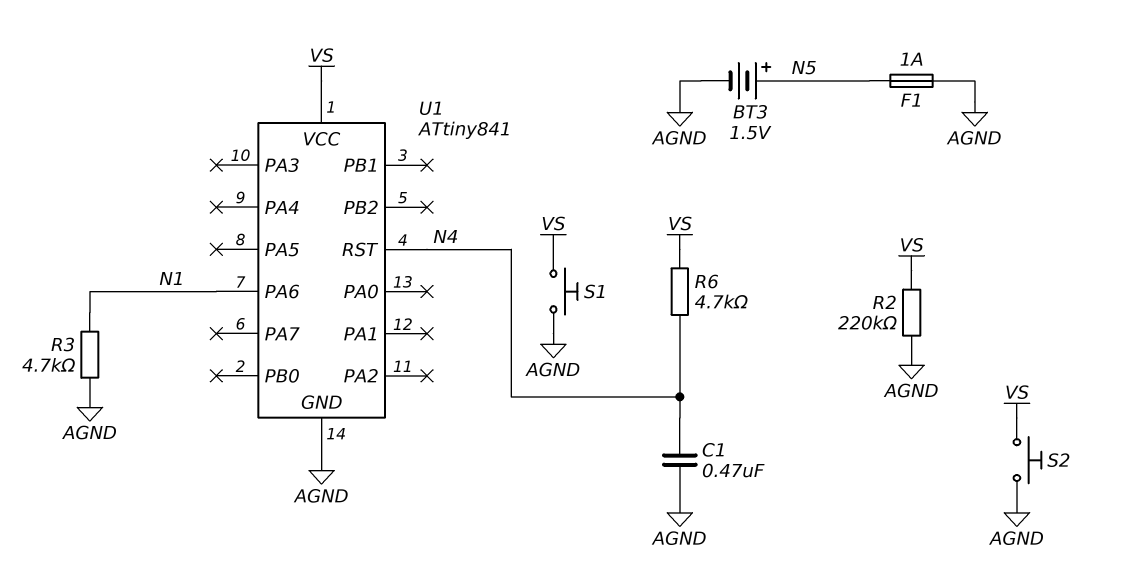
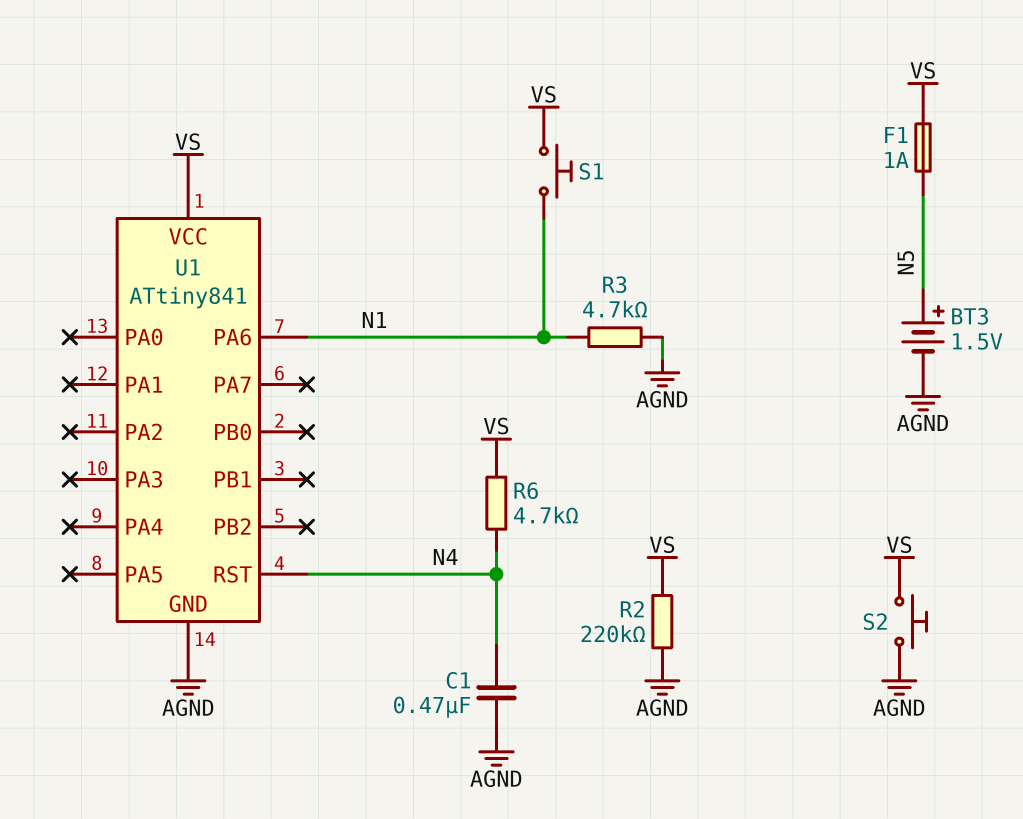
F1: 1A (AGND, N5) -> 1A (N5, VS)
S1: button (AGND, VS) -> button (N1, VS)

